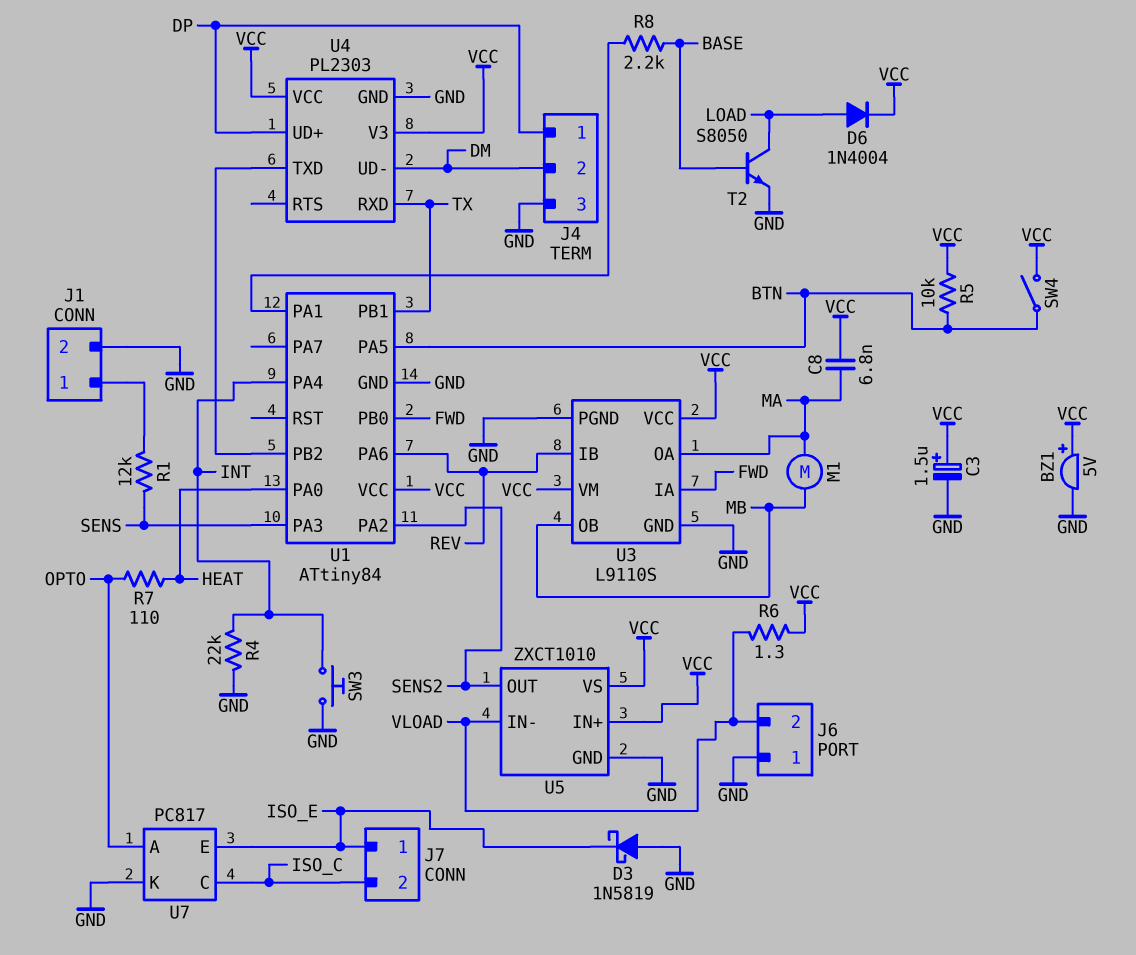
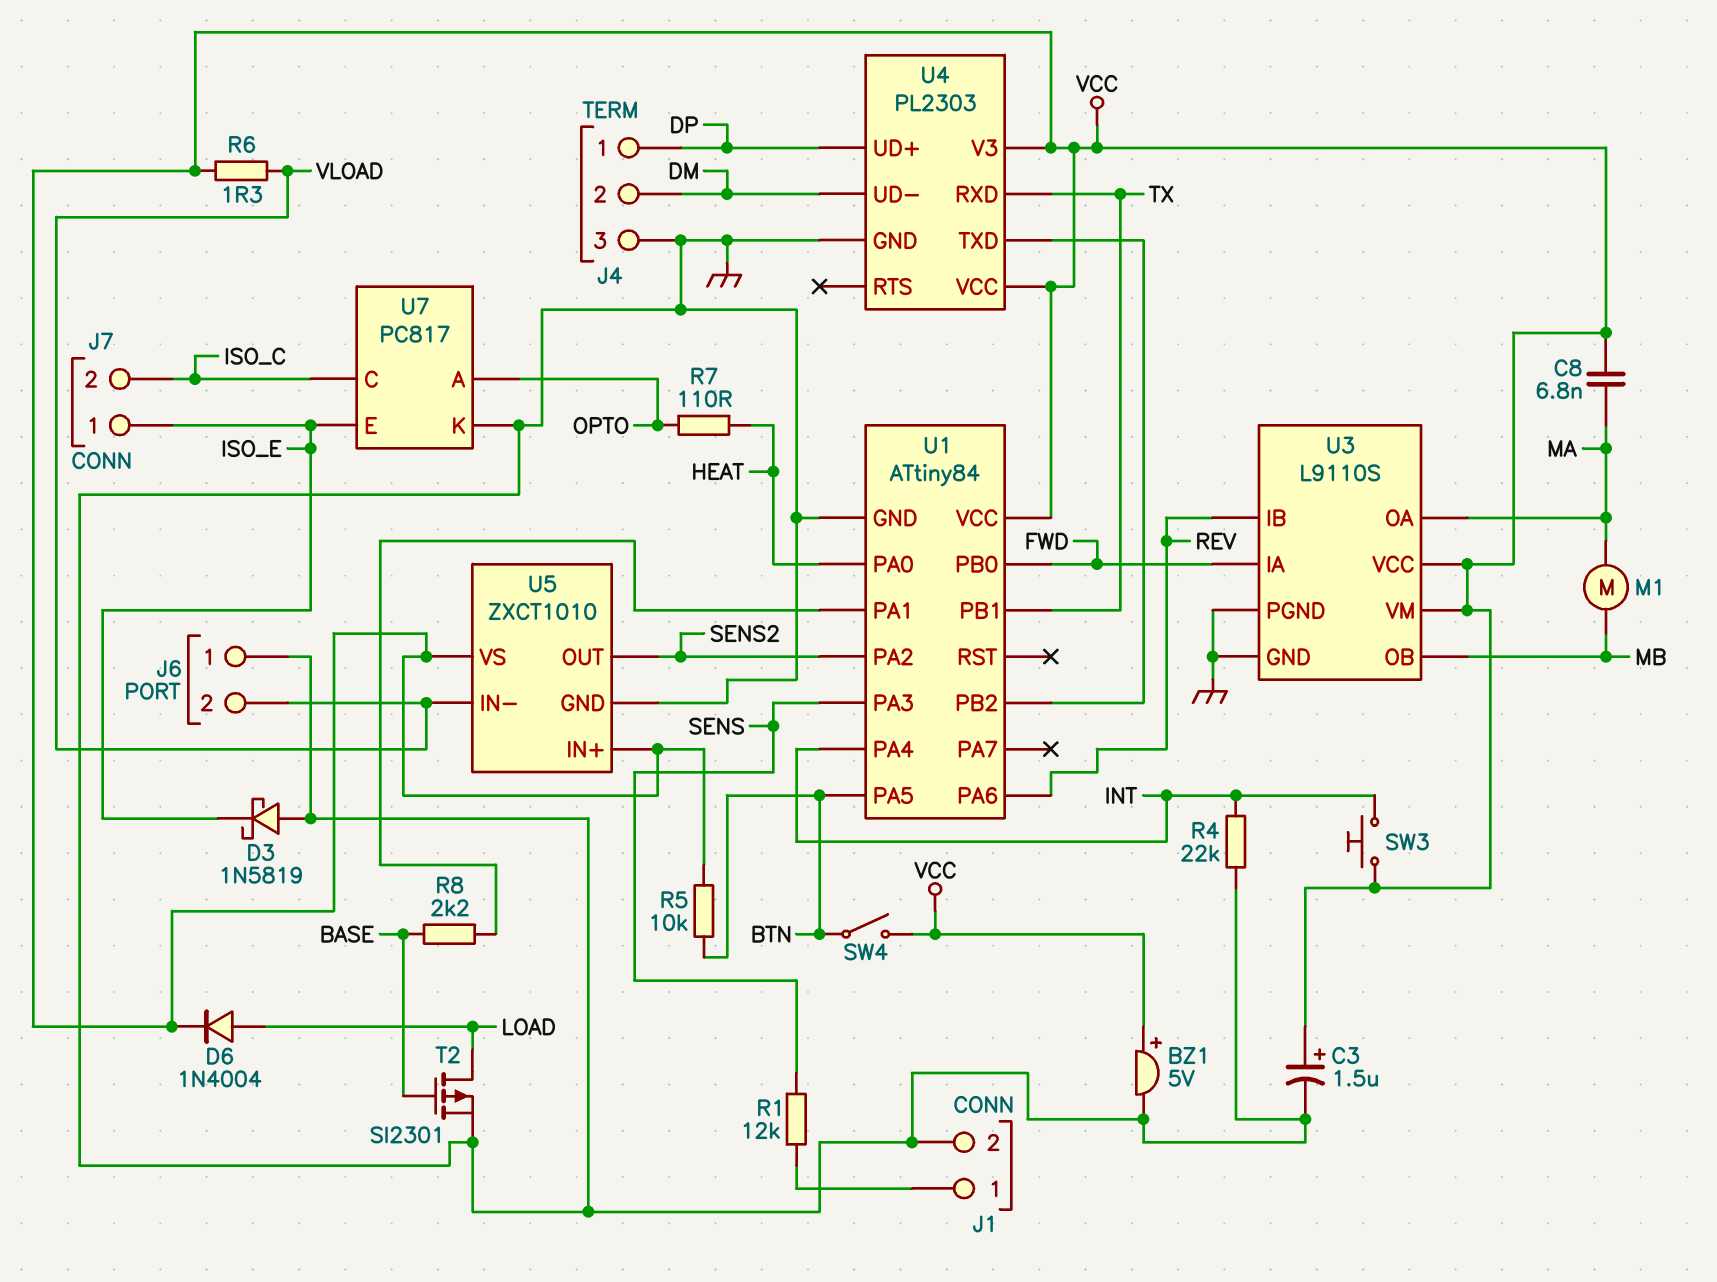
SW3: button (GND, INT) -> button (INT, VCC)
T2: NPN S8050 (B BASE, C LOAD, E GND) -> PMOS SI2301 (G BASE, D LOAD, S GND)

